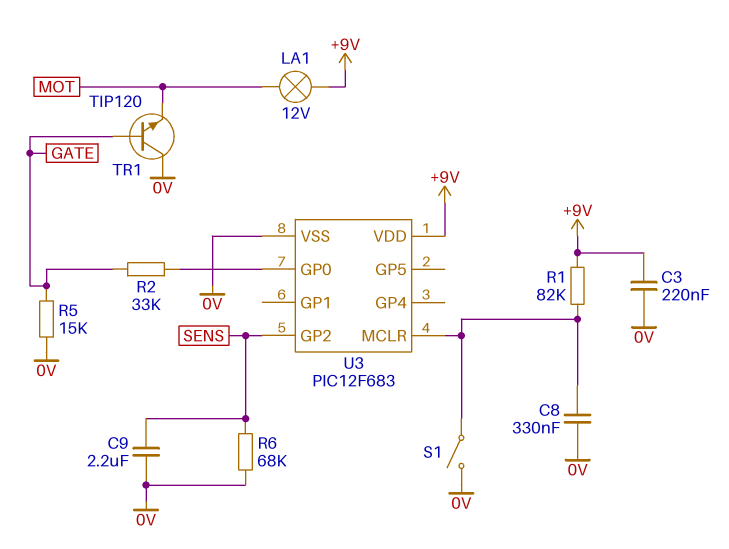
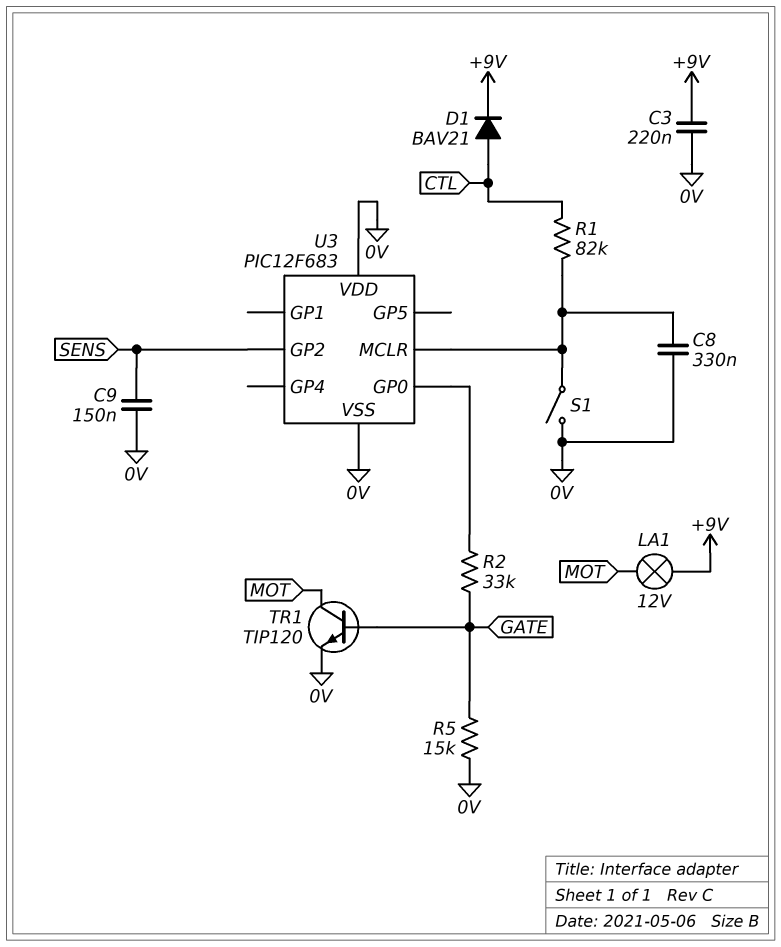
C9: 2.2uF (0V, SENS) -> 150nF (0V, SENS)
D1: none -> diode BAV21 (A CTL, K +9V)
R1: 82k (+9V, U3/MCLR) -> 82k (CTL, U3/MCLR)
R6: 68k (0V, SENS) -> none
TR1: NPN TIP120 (B GATE, C 0V, E MOT) -> NPN TIP120 (B GATE, C MOT, E 0V)
U3 pin VDD: +9V -> 0V

